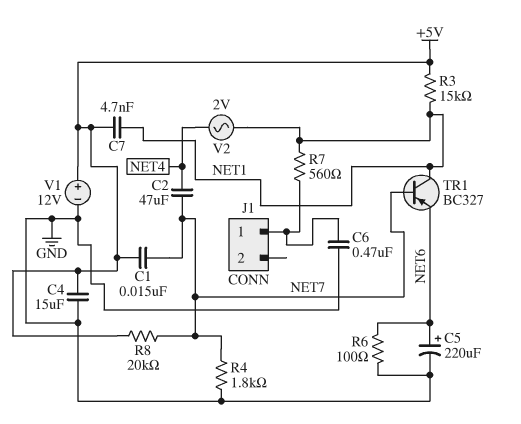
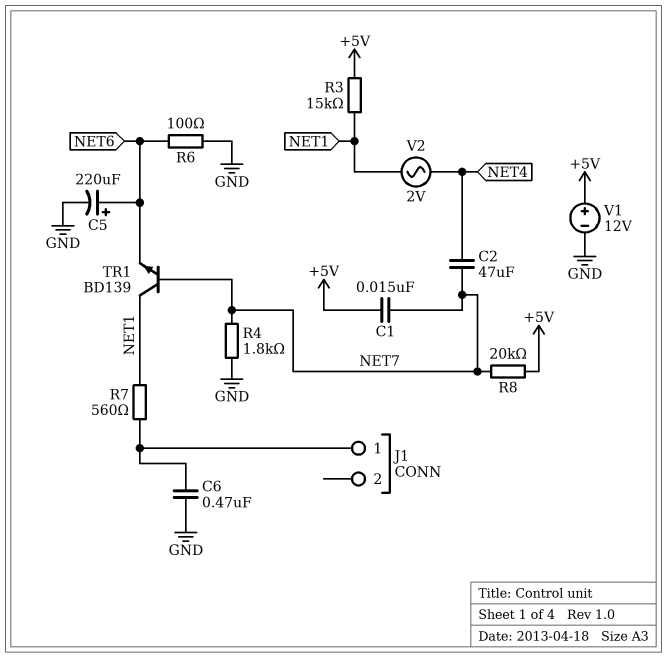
C4: 15uF (+5V, GND) -> none
C7: 4.7nF (+5V, NET1) -> none
TR1: PNP BC327 (B NET7, C NET1, E NET6) -> NPN BD139 (B NET7, C NET1, E NET6)

